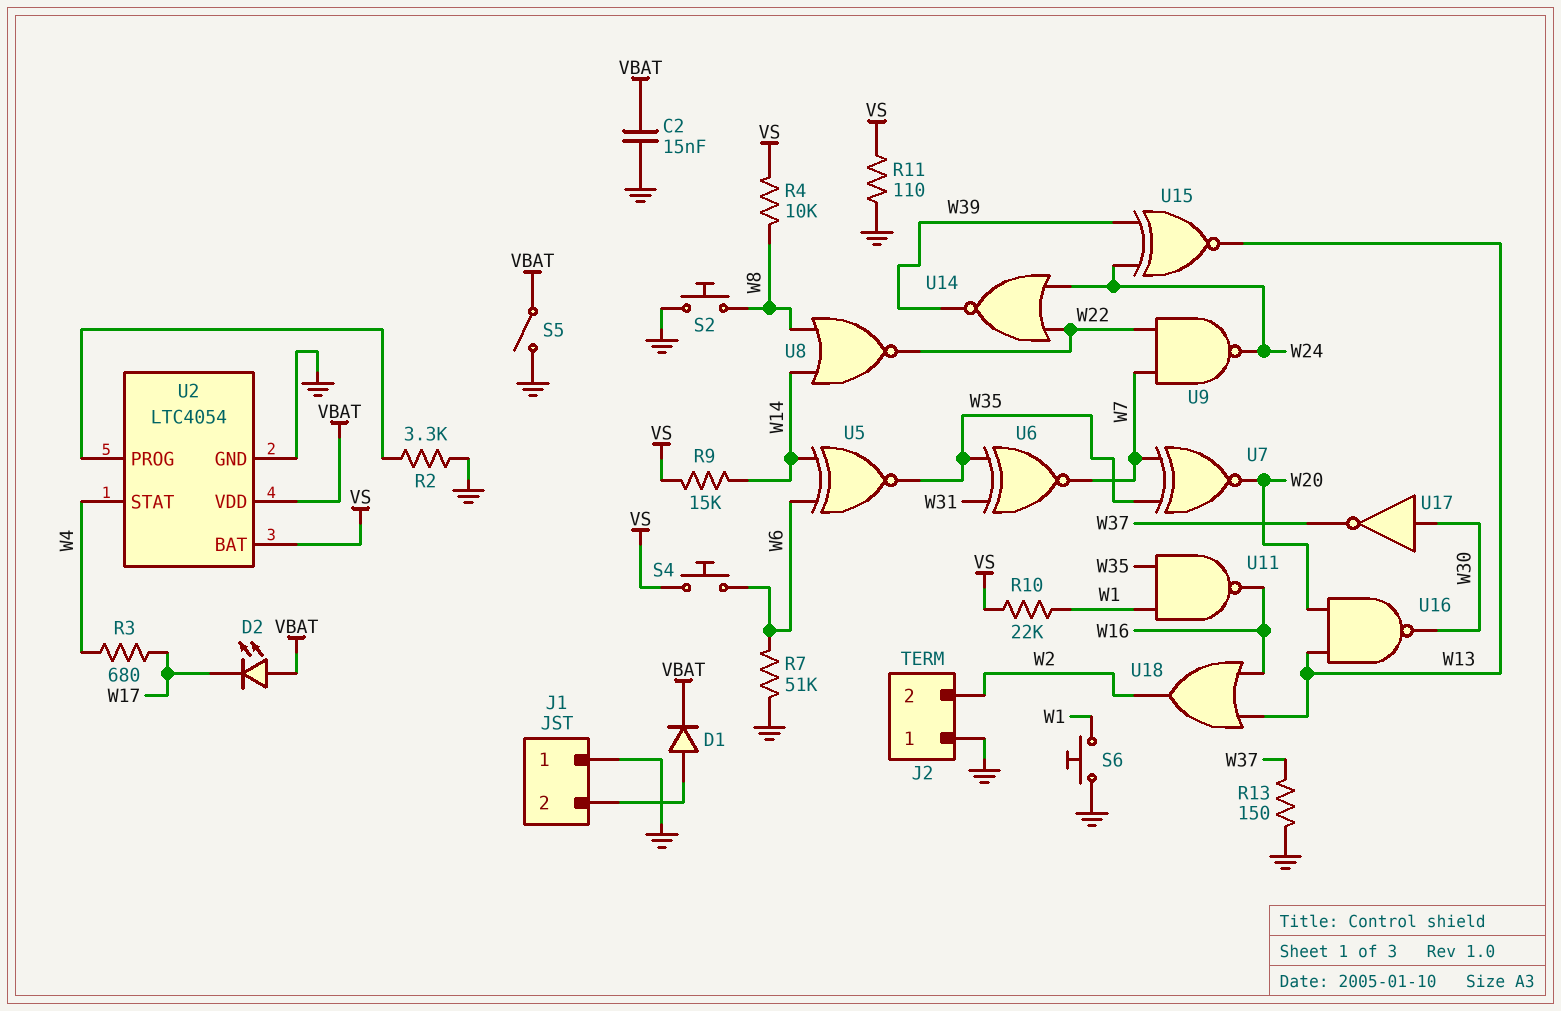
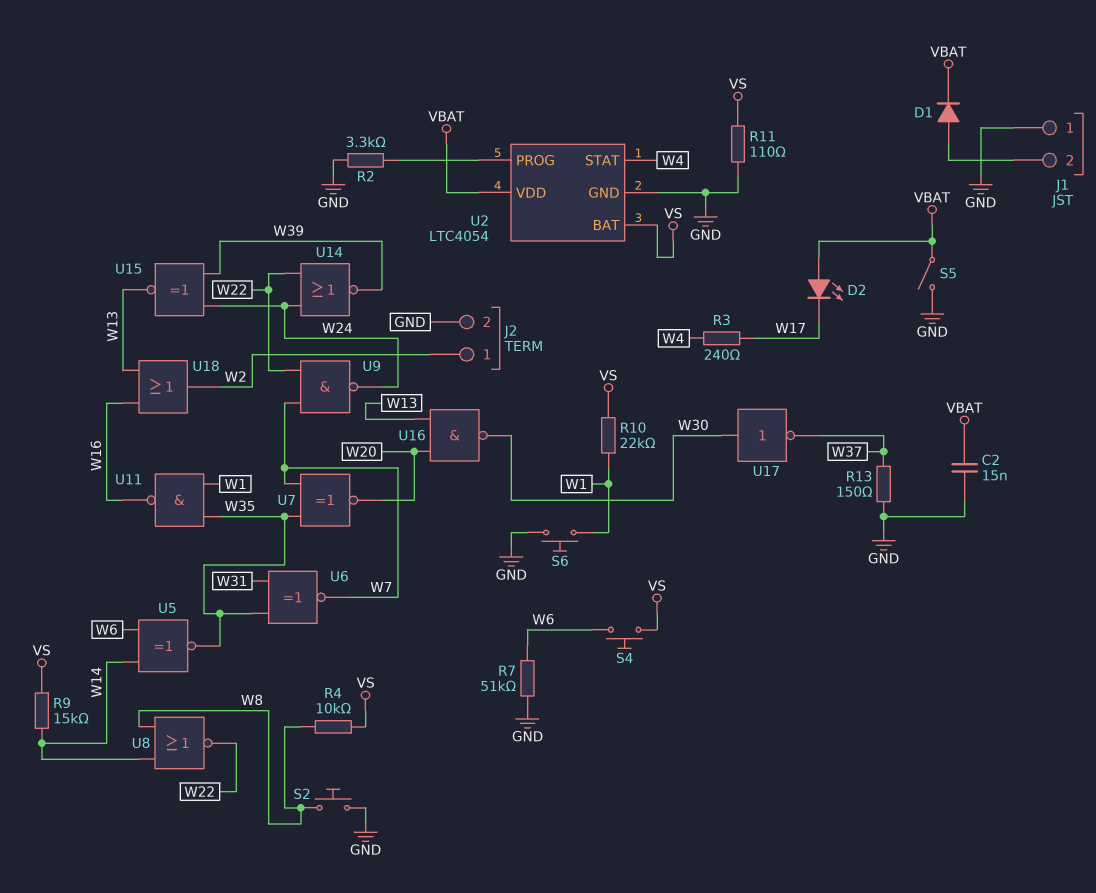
J2 pin 1: GND -> W2
J2 pin 2: W2 -> GND
R3: 680 (W4, W17) -> 240 (W4, W17)

